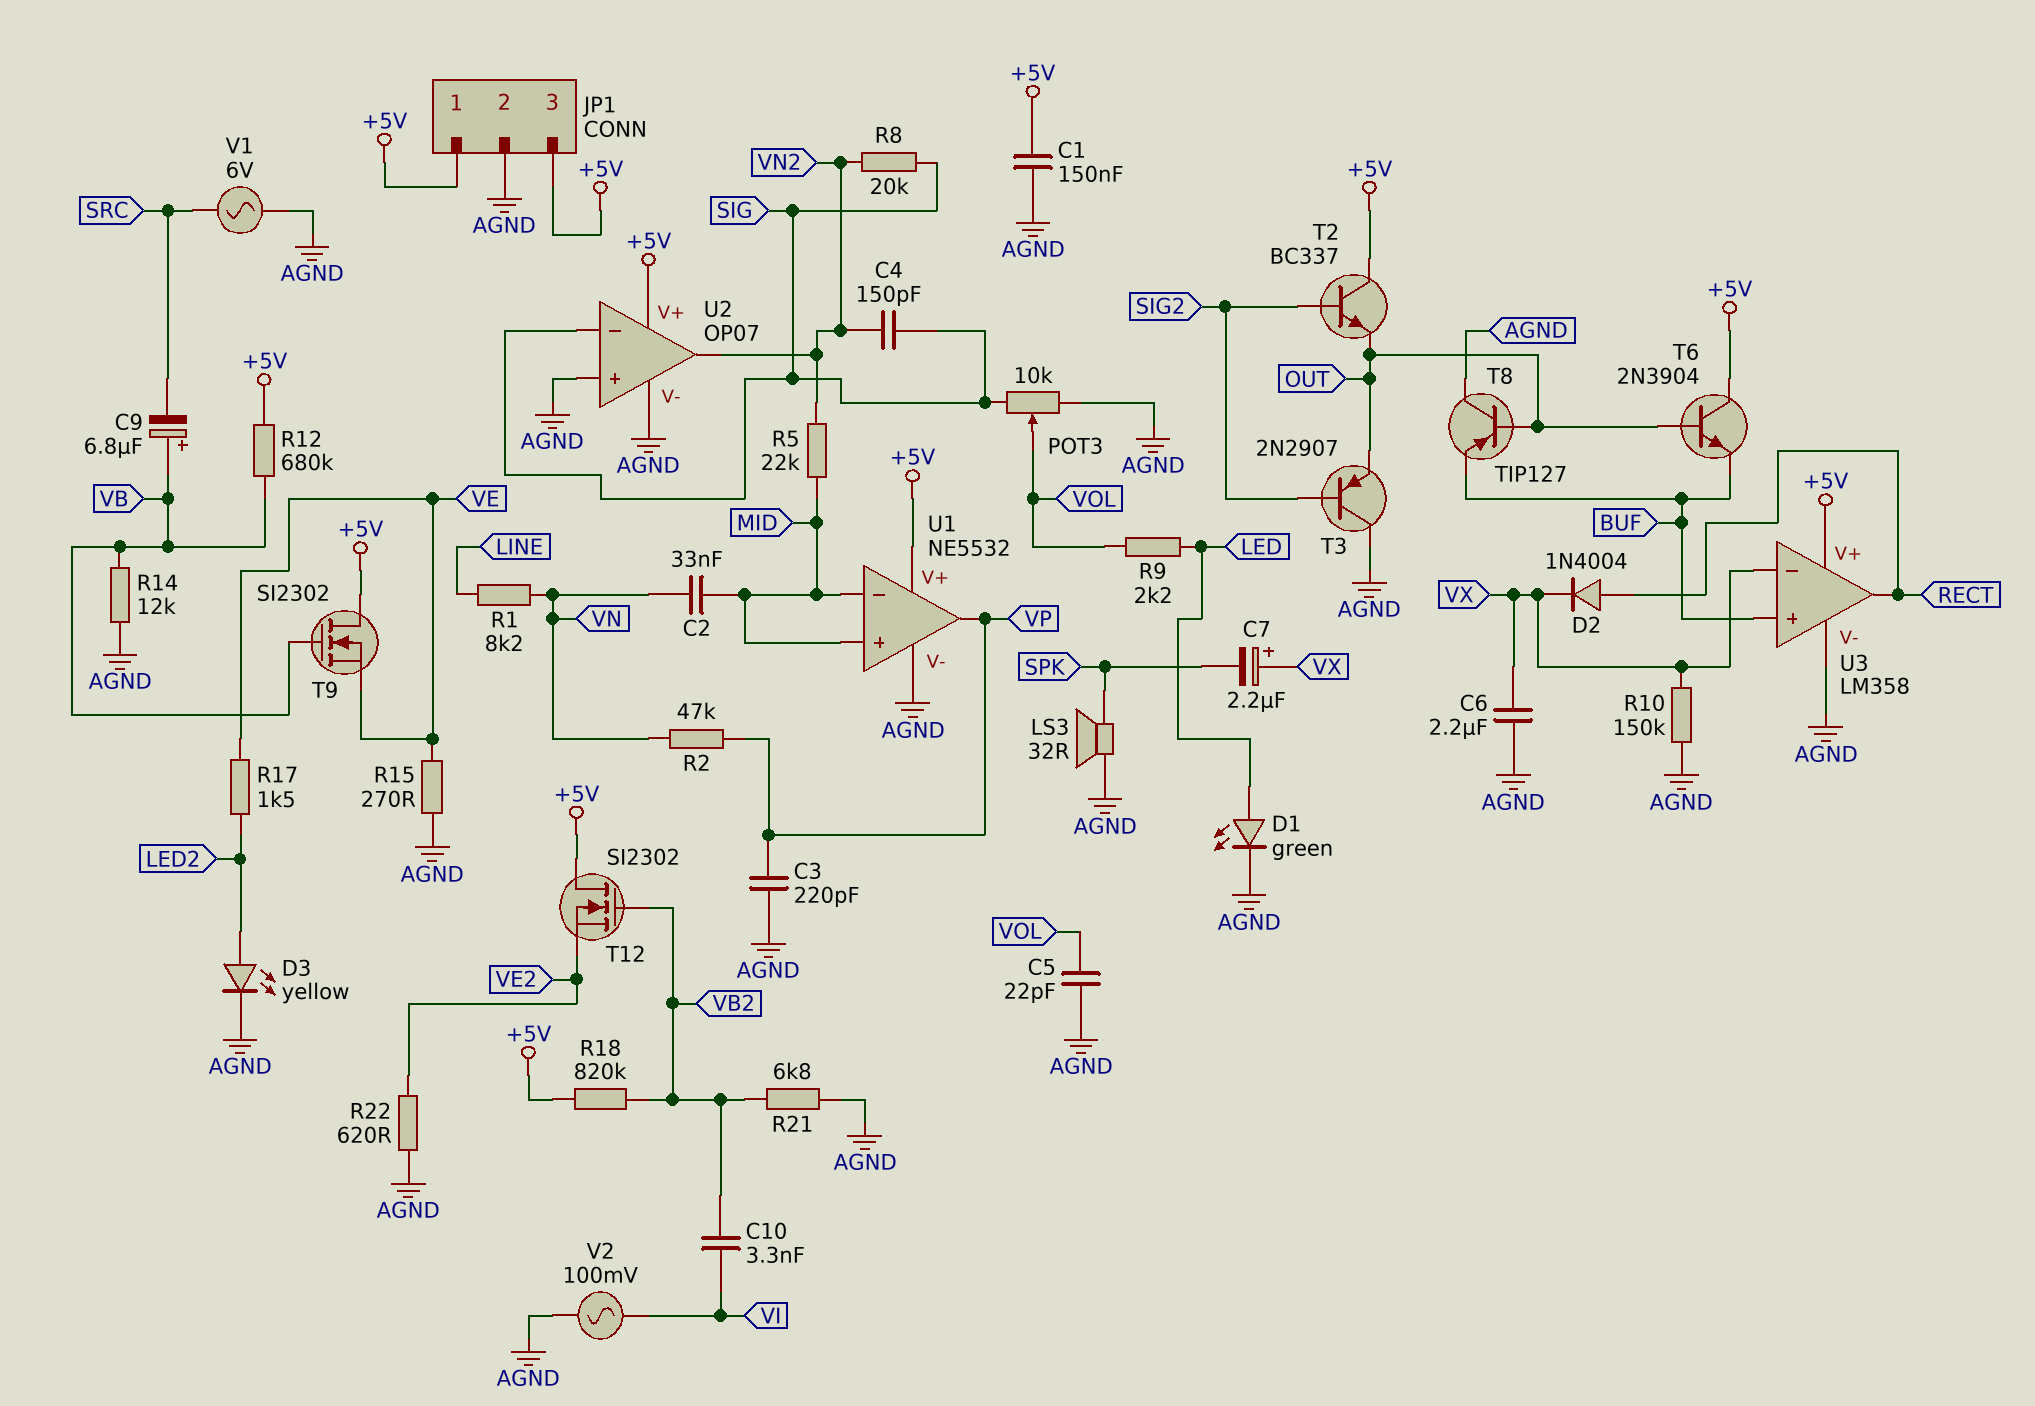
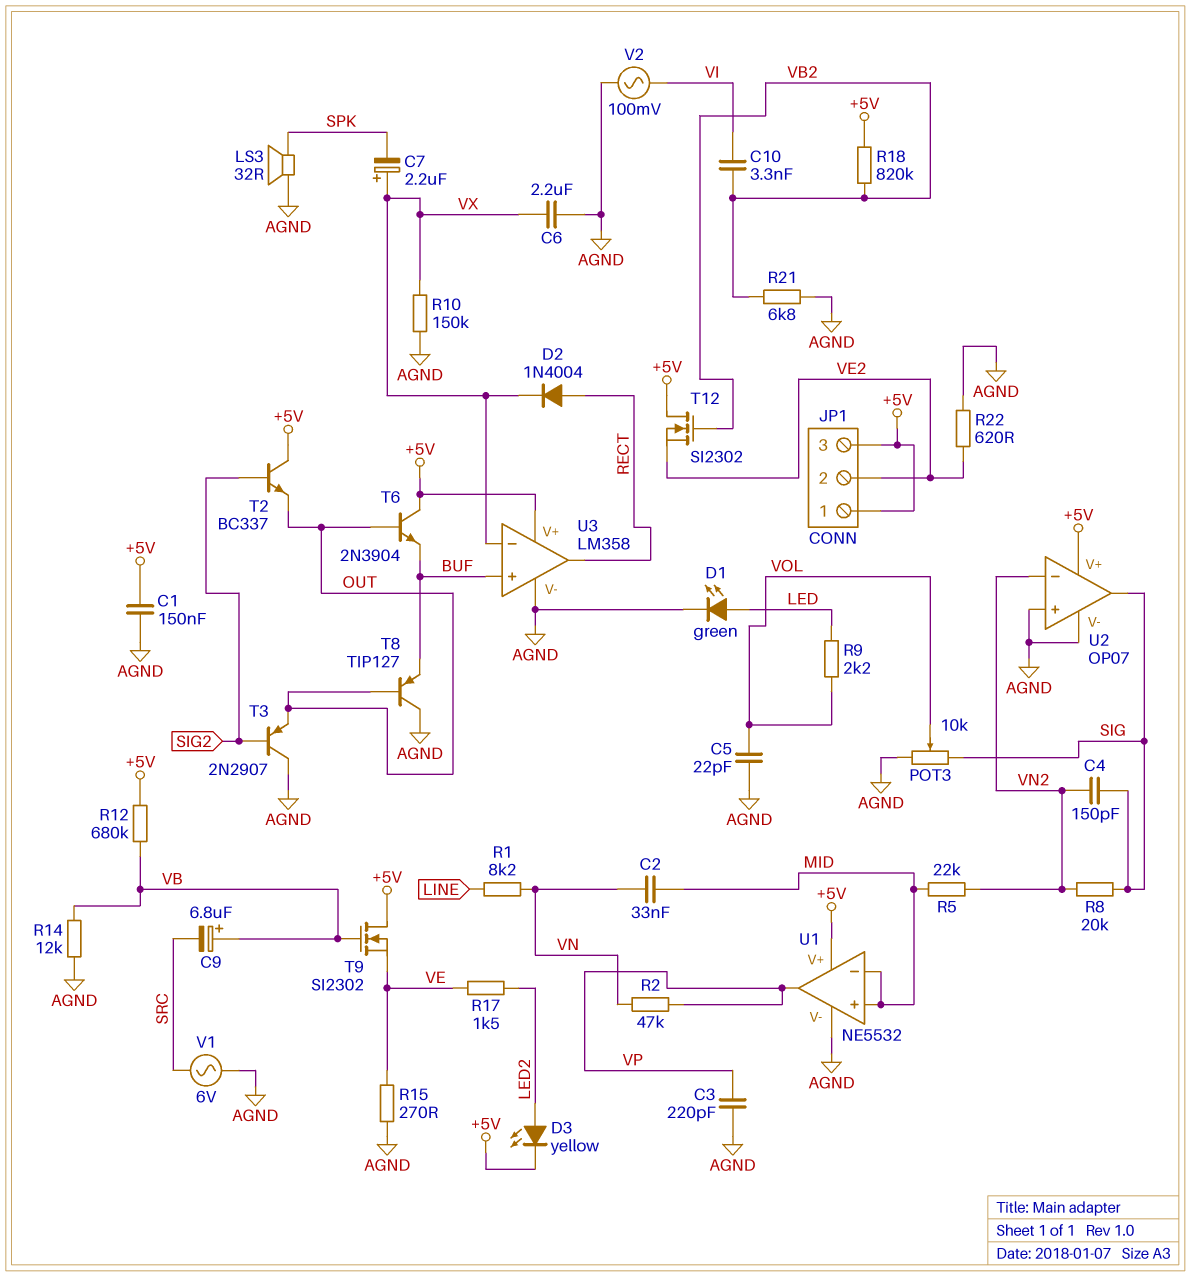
D3: LED yellow (A LED2, K AGND) -> LED yellow (A LED2, K +5V)
JP1 pin 2: AGND -> VE2
U2 pin in-: SIG -> VN2
U2 pin out: VN2 -> SIG

